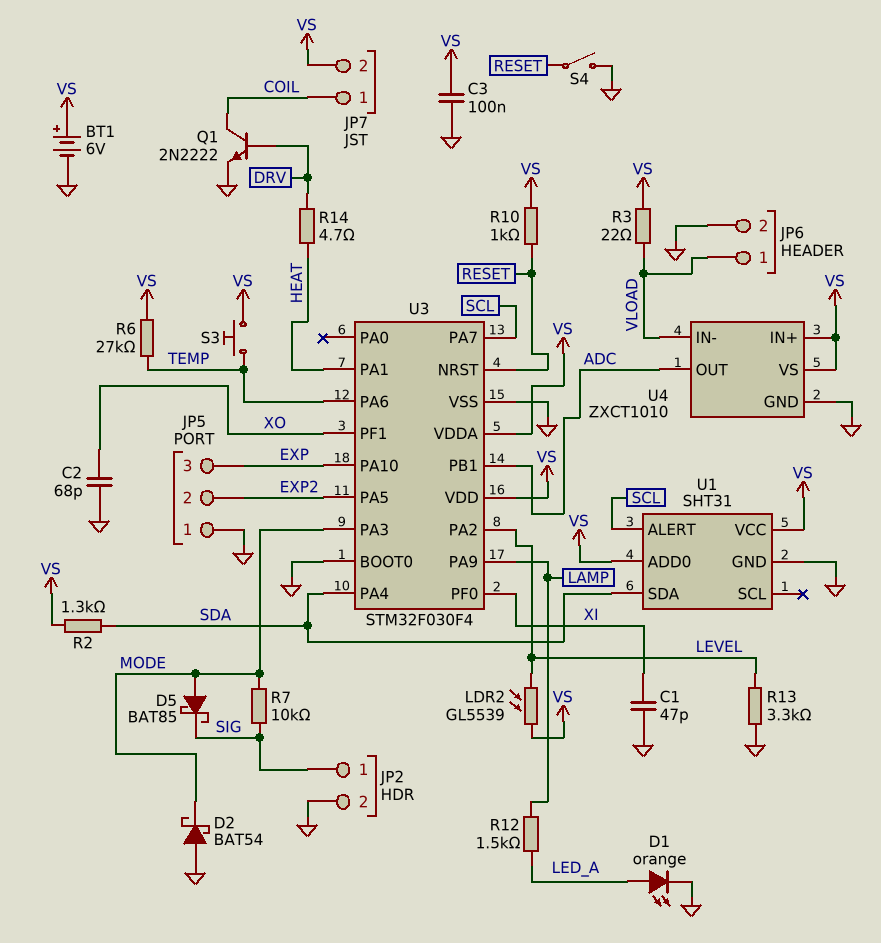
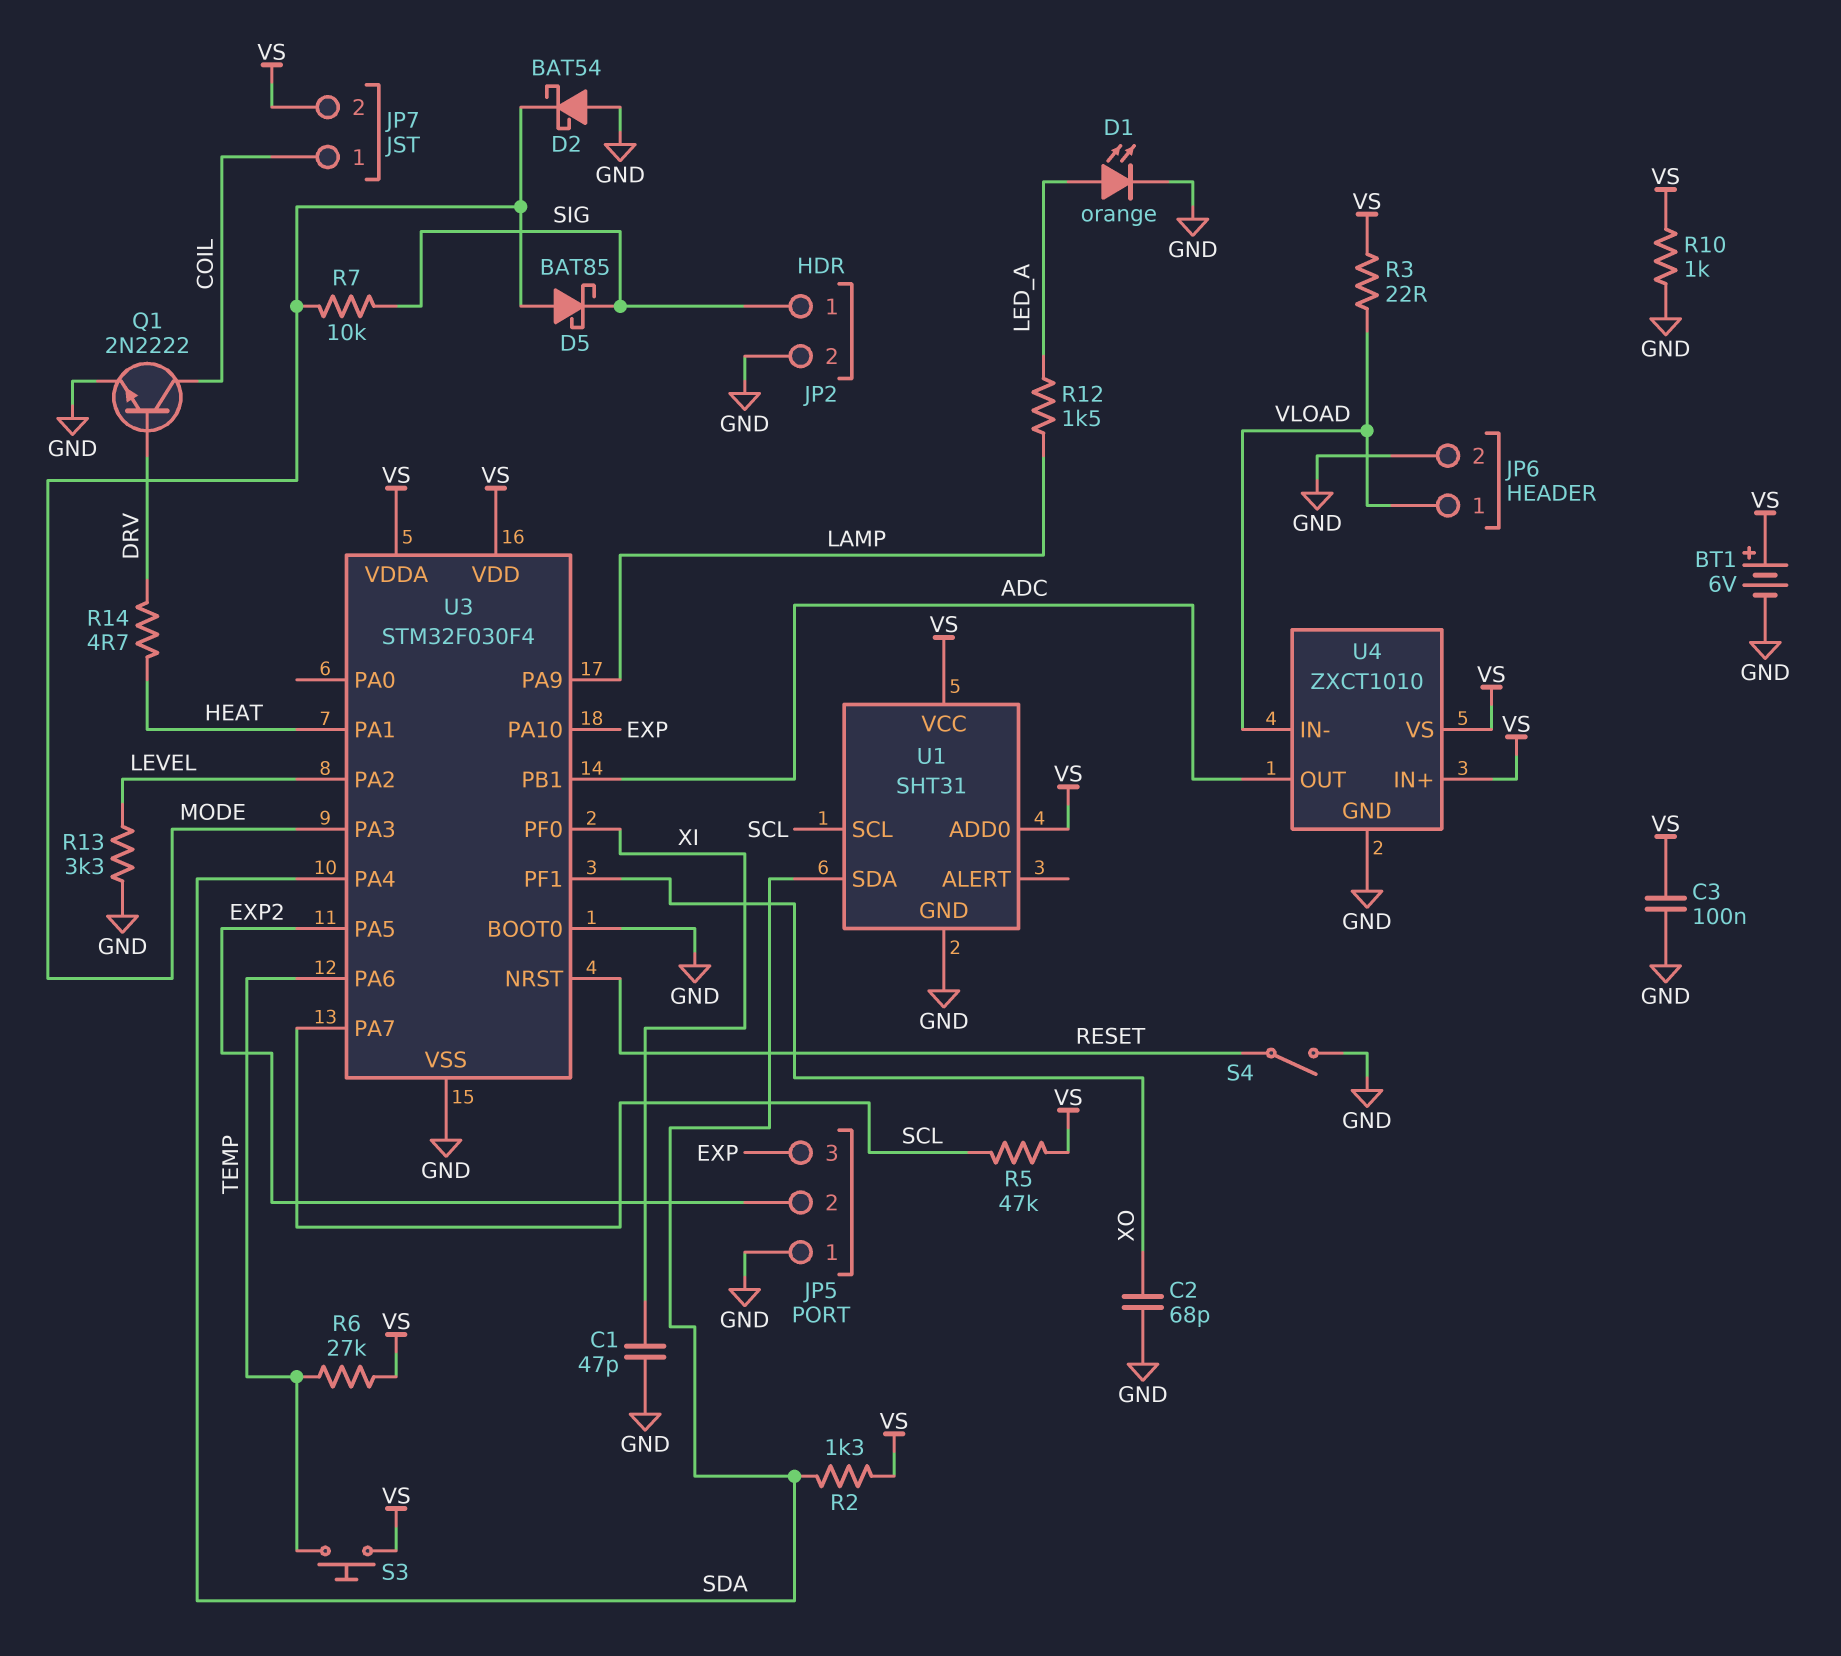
LDR2: GL5539 (LEVEL, VS) -> none
R5: none -> 47k (SCL, VS)
R10: 1k (RESET, VS) -> 1k (GND, VS)
U1 pin ALERT: SCL -> none
U1 pin SCL: none -> SCL

